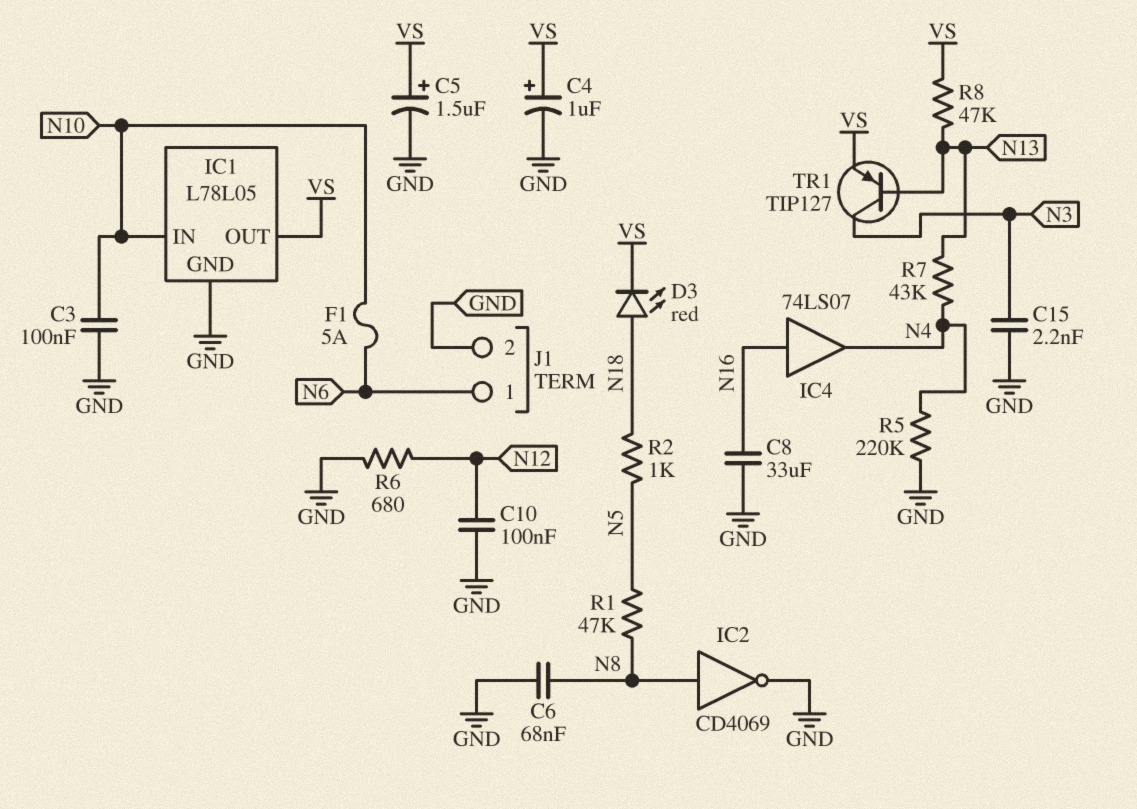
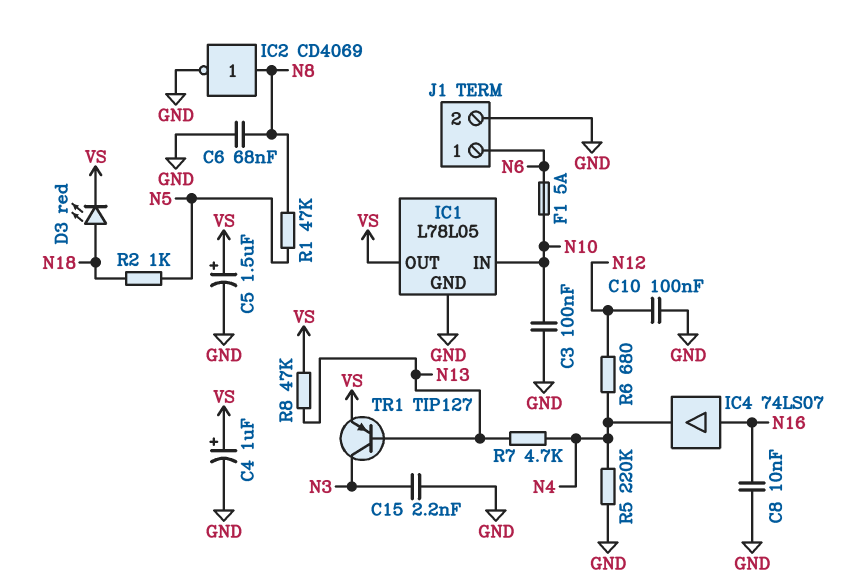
C8: 33uF (GND, N16) -> 10nF (GND, N16)
R6: 680 (GND, N12) -> 680 (N4, N12)
R7: 43k (N4, N13) -> 4.7k (N4, N13)

